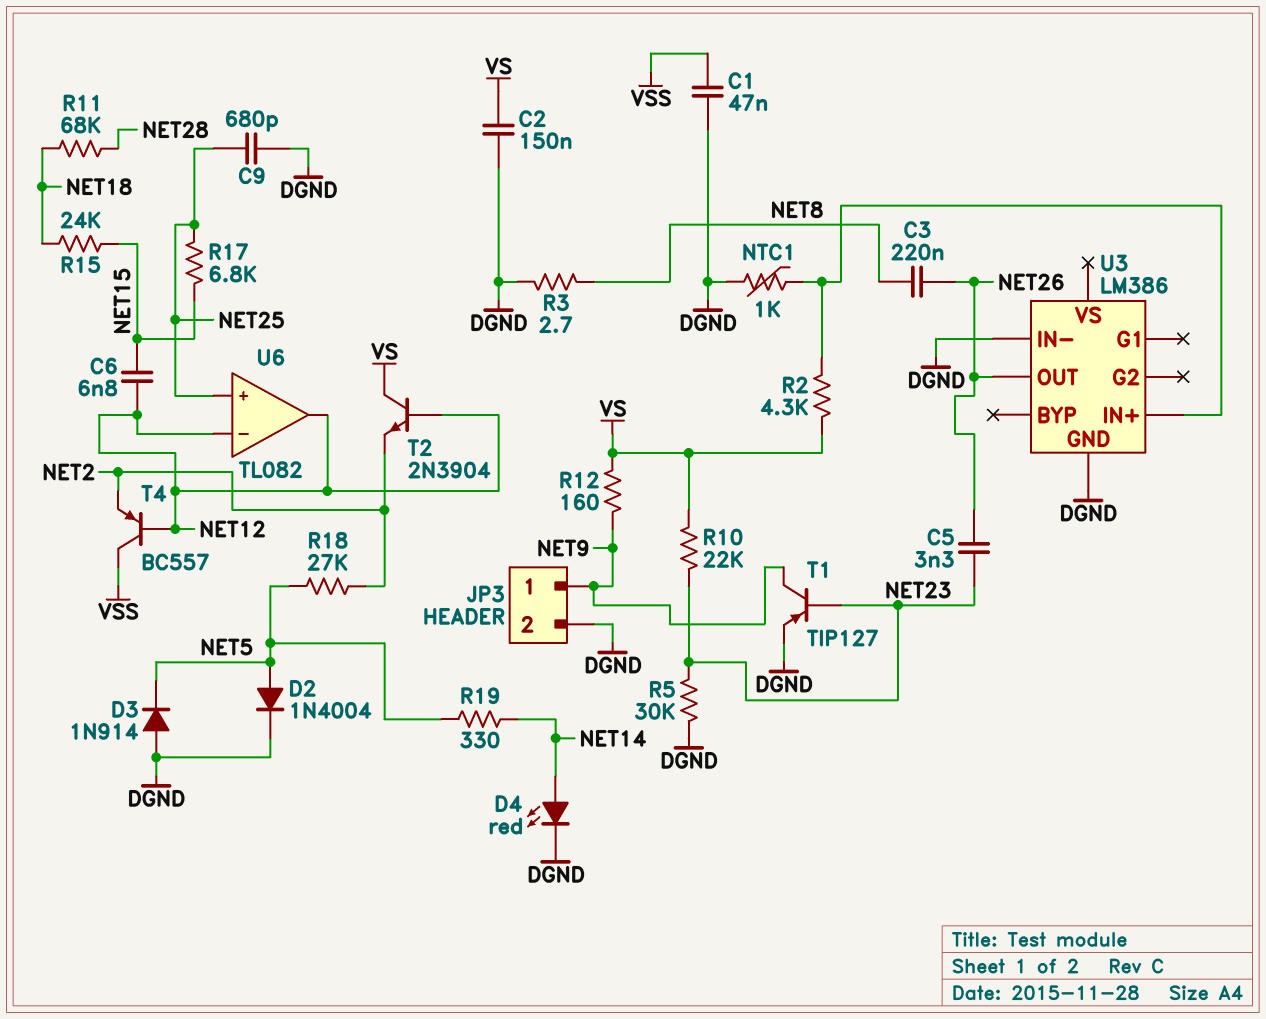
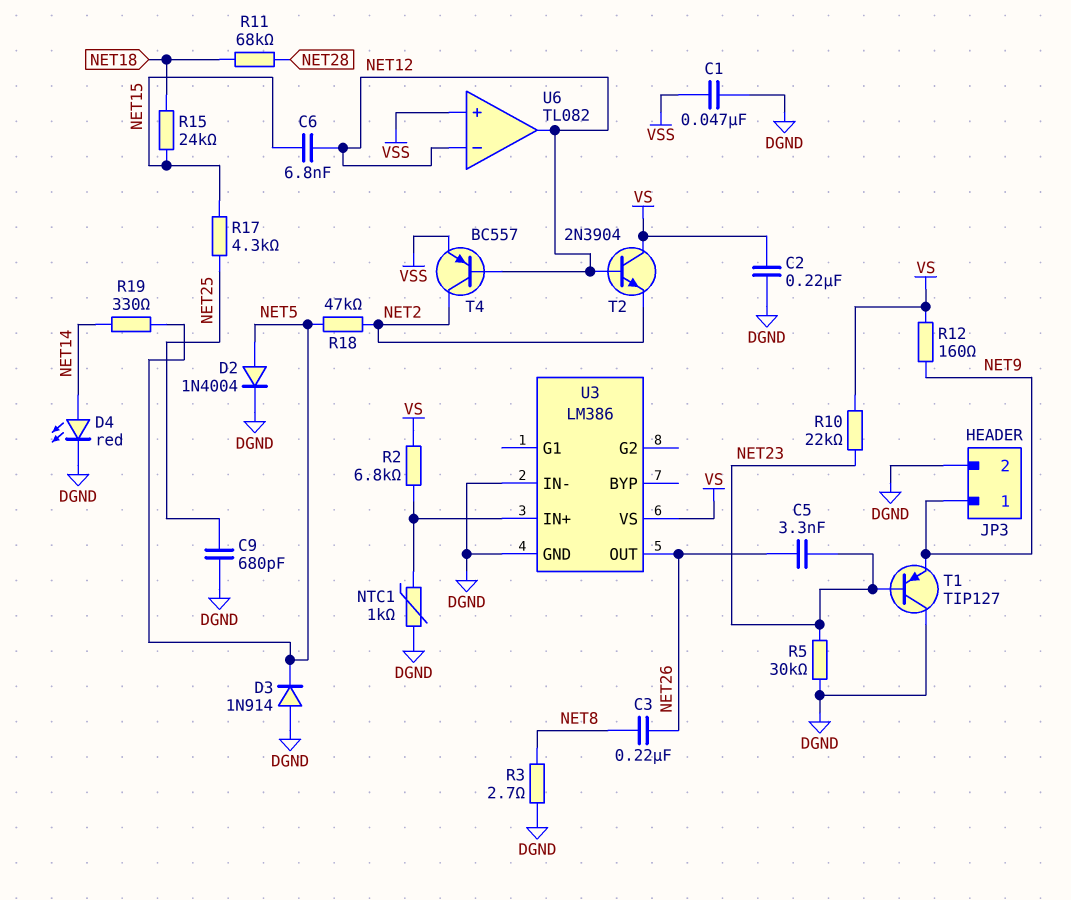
C2: 150nF (DGND, VS) -> 220nF (DGND, VS)
R2: 4.3k (U3/IN+, VS) -> 6.8k (U3/IN+, VS)
R17: 6.8k (NET15, NET25) -> 4.3k (NET15, NET25)
R18: 27k (NET2, NET5) -> 47k (NET2, NET5)
T1: PNP TIP127 (B NET23, C NET9, E DGND) -> PNP TIP127 (B NET23, C DGND, E NET9)
T4: PNP BC557 (B NET12, C VSS, E NET2) -> PNP BC557 (B NET12, C NET2, E VSS)
U3 pin VS: none -> VS
U6 pin in+: NET25 -> VSS

